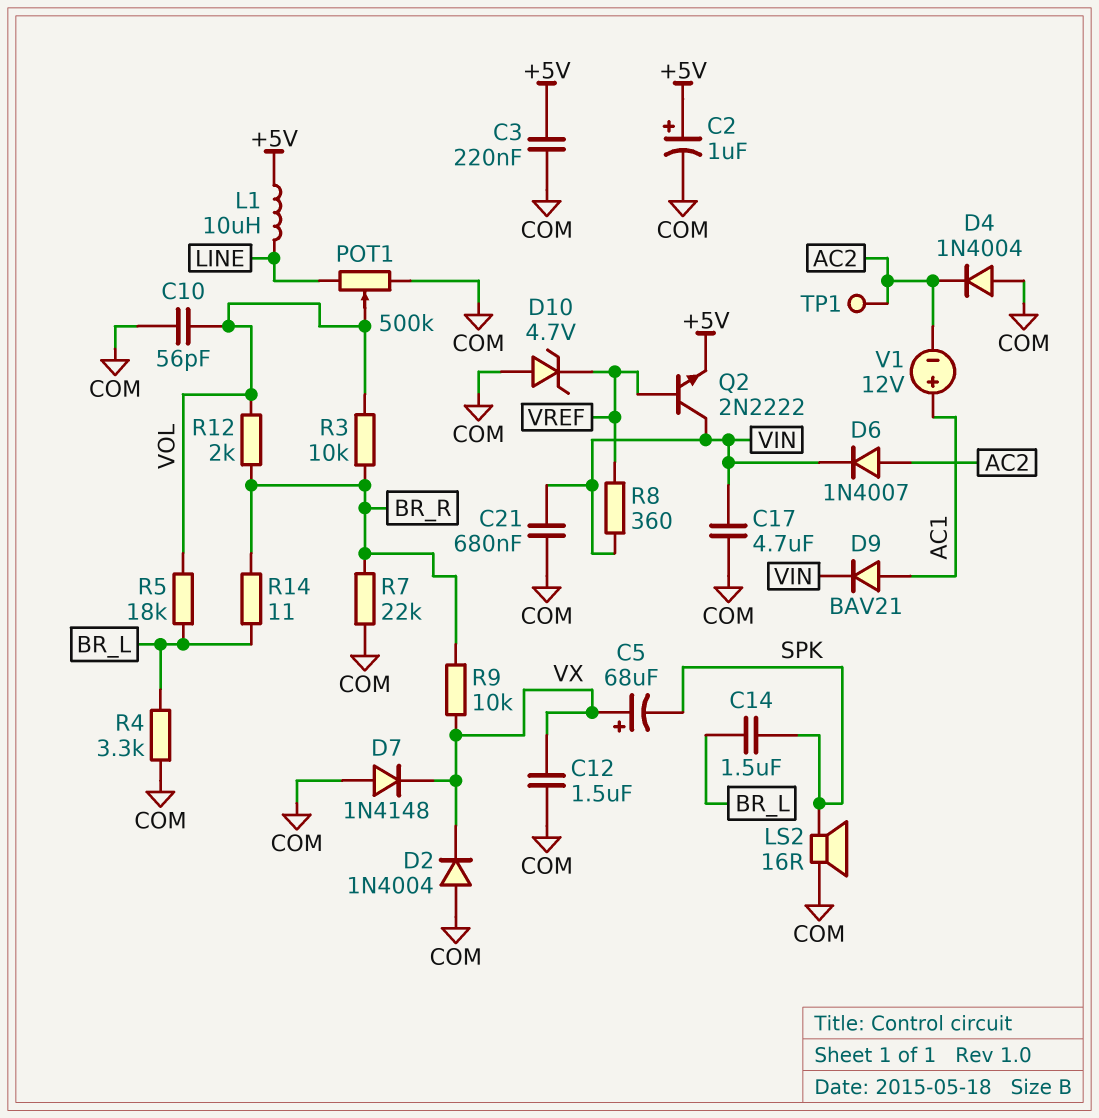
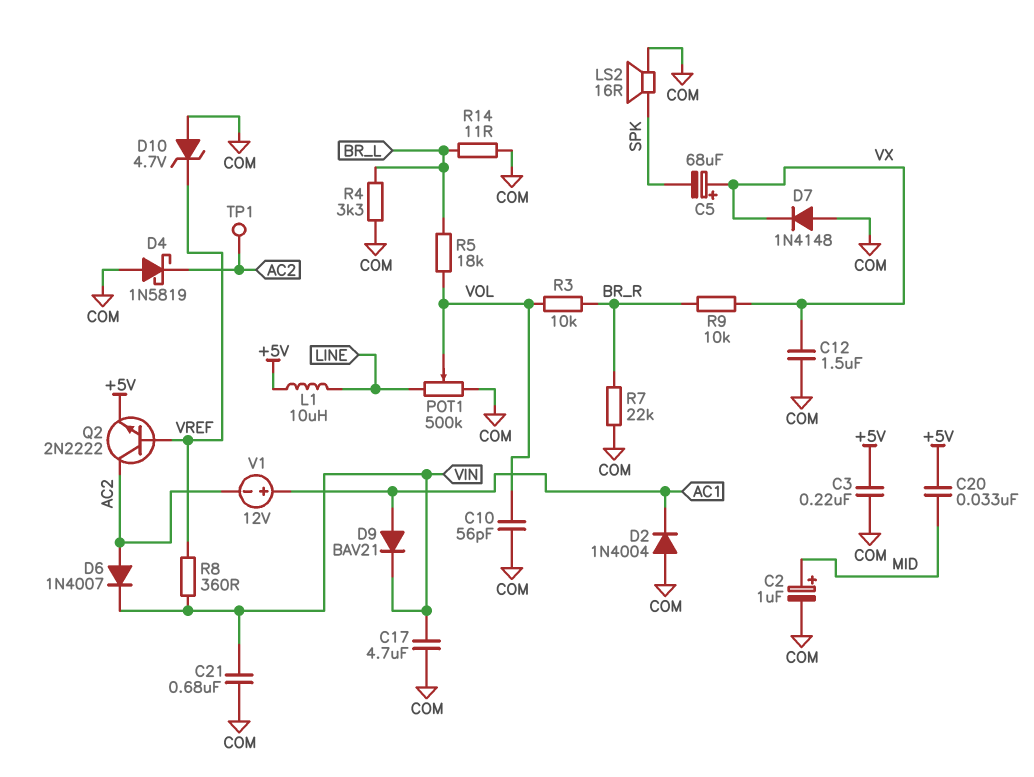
C2: 1uF (plus +5V, minus COM) -> 1uF (plus MID, minus COM)
C14: 1.5uF (BR_L, SPK) -> none
C20: none -> 33nF (+5V, MID)
D2: diode 1N4004 (A COM, K VX) -> diode 1N4004 (A COM, K AC1)
D4: diode 1N4004 (A COM, K AC2) -> schottky 1N5819 (A COM, K AC2)
Q2: NPN 2N2222 (B VREF, C VIN, E +5V) -> NPN 2N2222 (B VREF, C AC2, E +5V)
R12: 2k (BR_R, VOL) -> none
R14: 11 (BR_L, BR_R) -> 11 (BR_L, COM)

